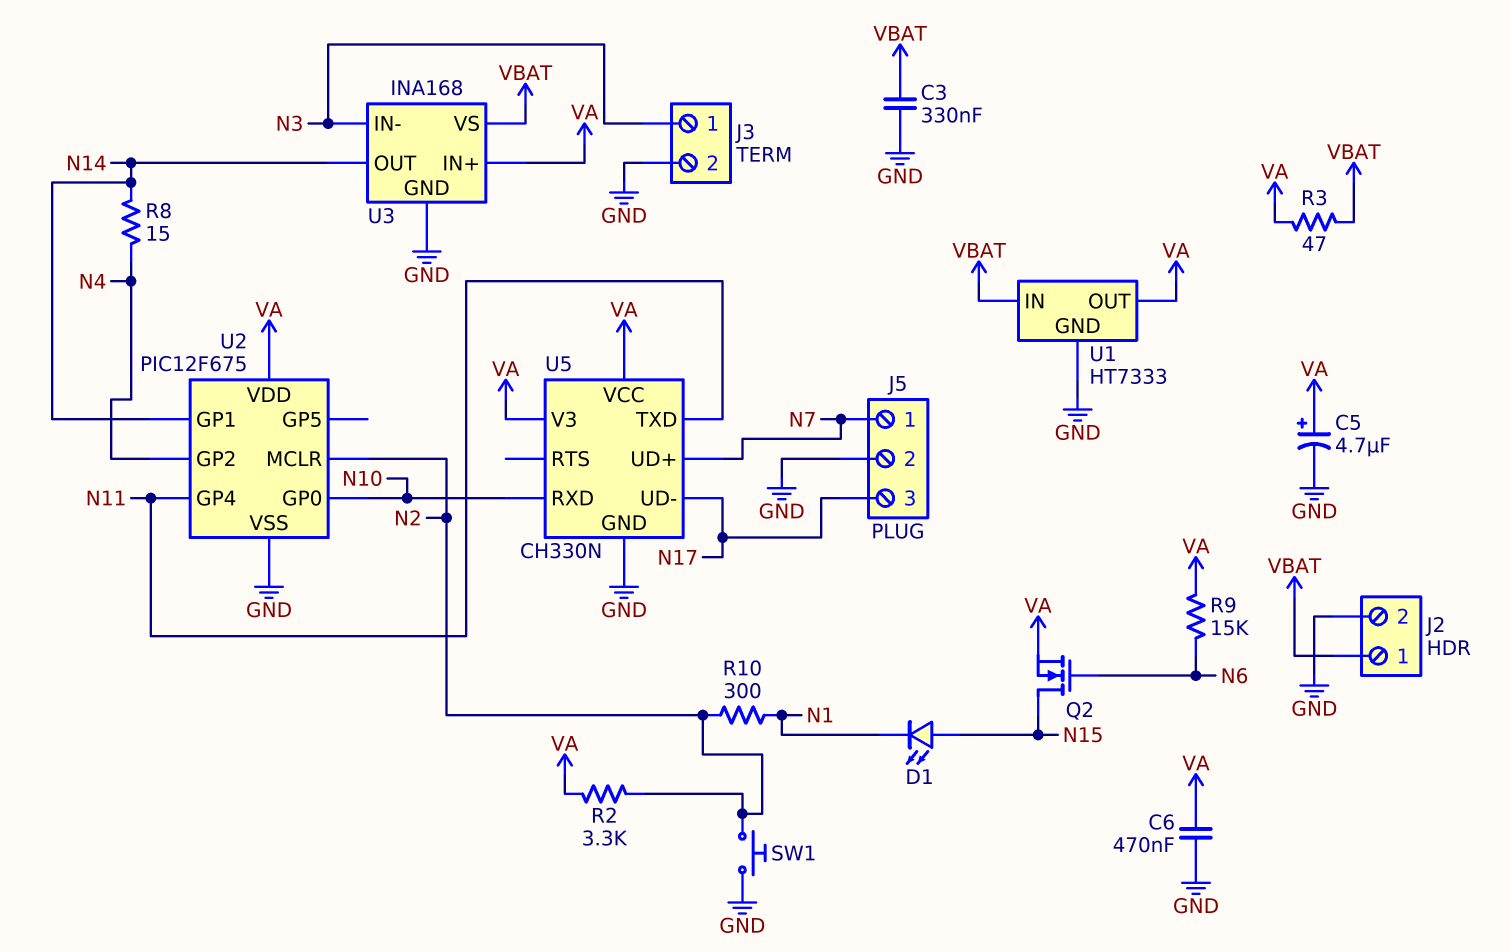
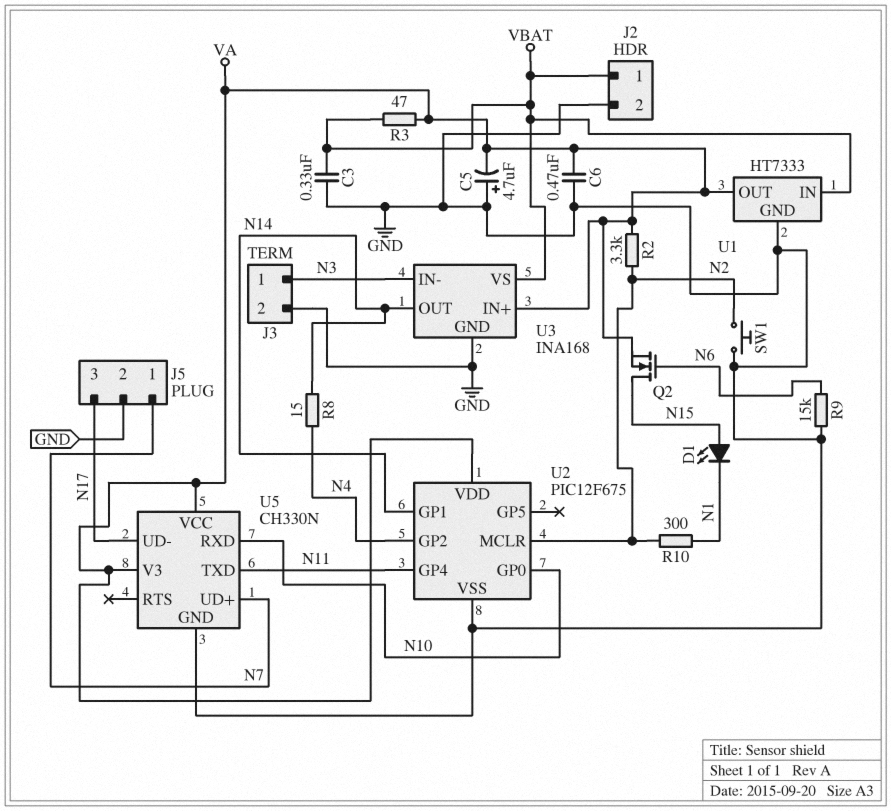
C5: 4.7uF (plus VA, minus GND) -> 4.7uF (plus GND, minus VA)
R9: 15k (N6, VA) -> 15k (GND, N6)

